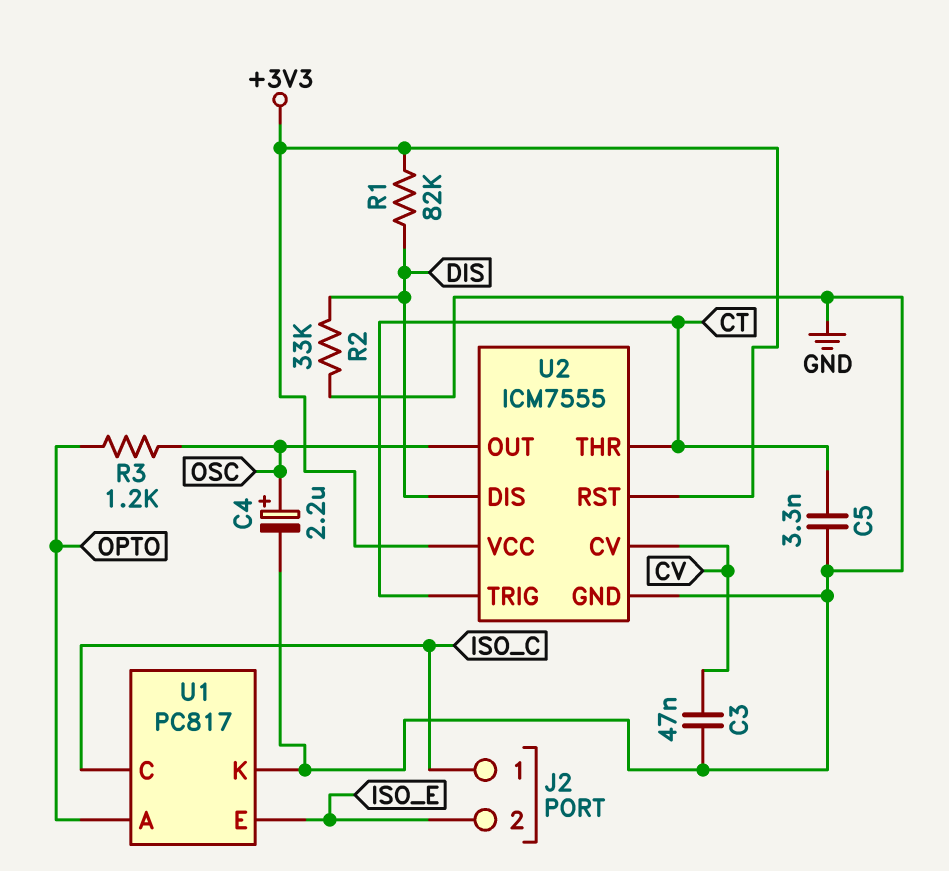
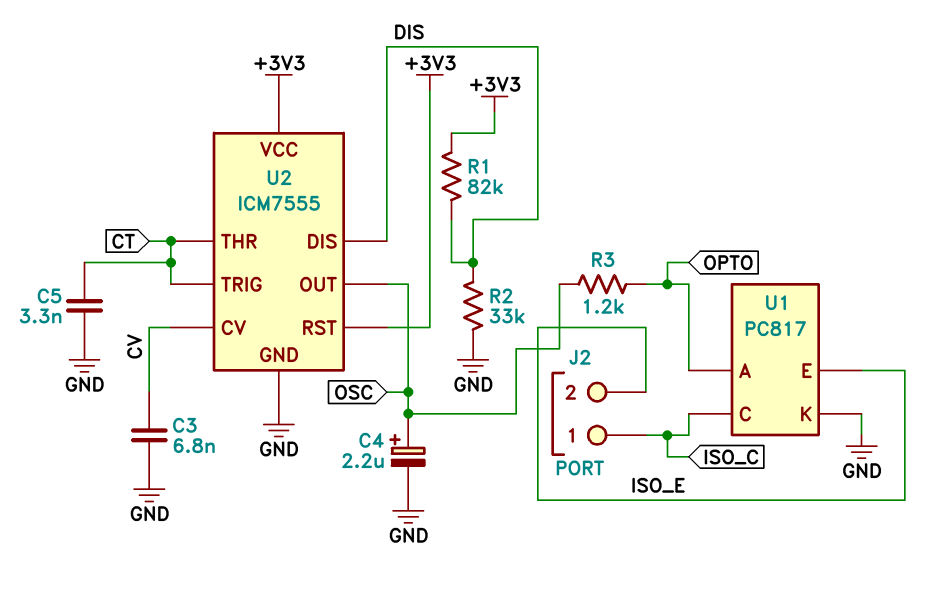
C3: 47nF (CV, GND) -> 6.8nF (CV, GND)

